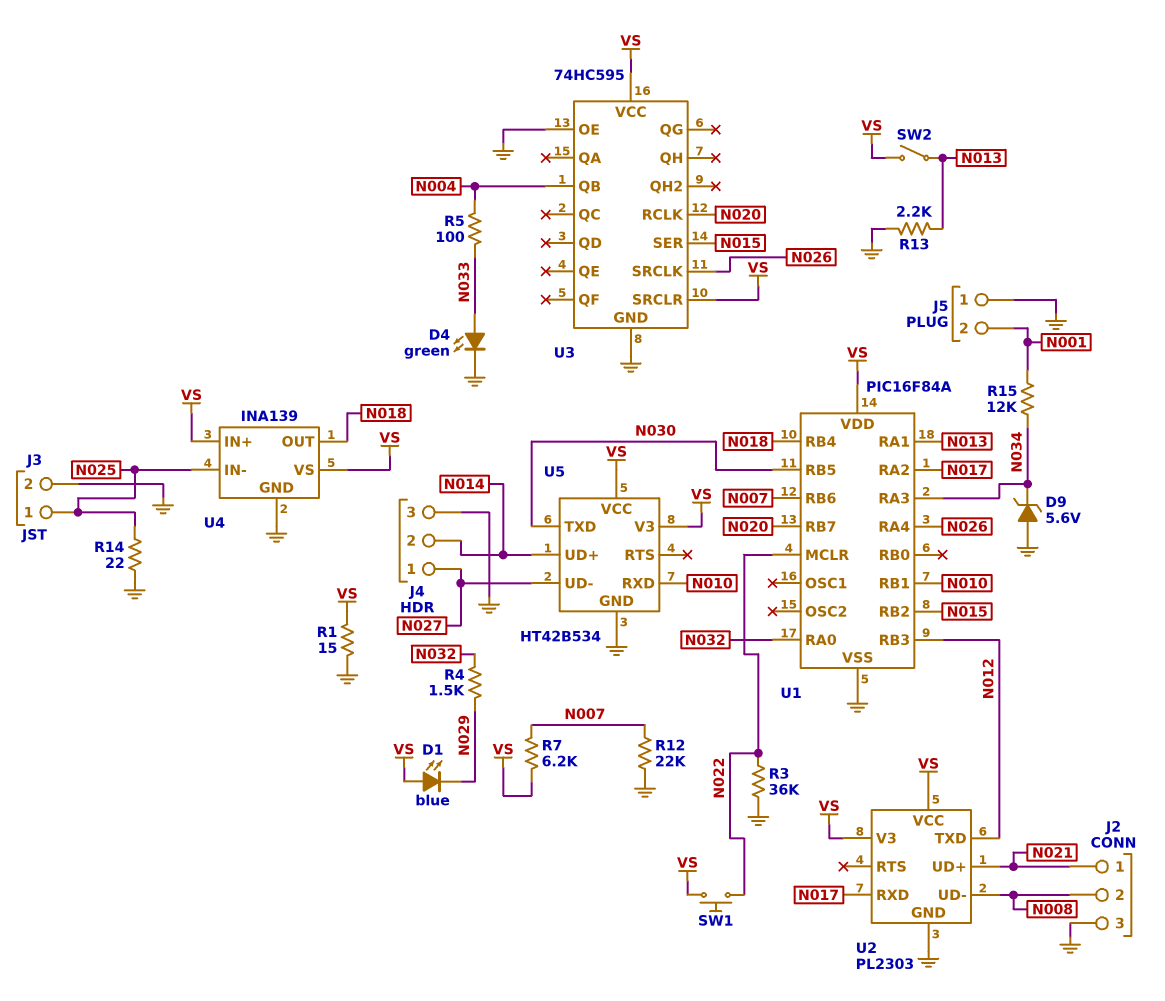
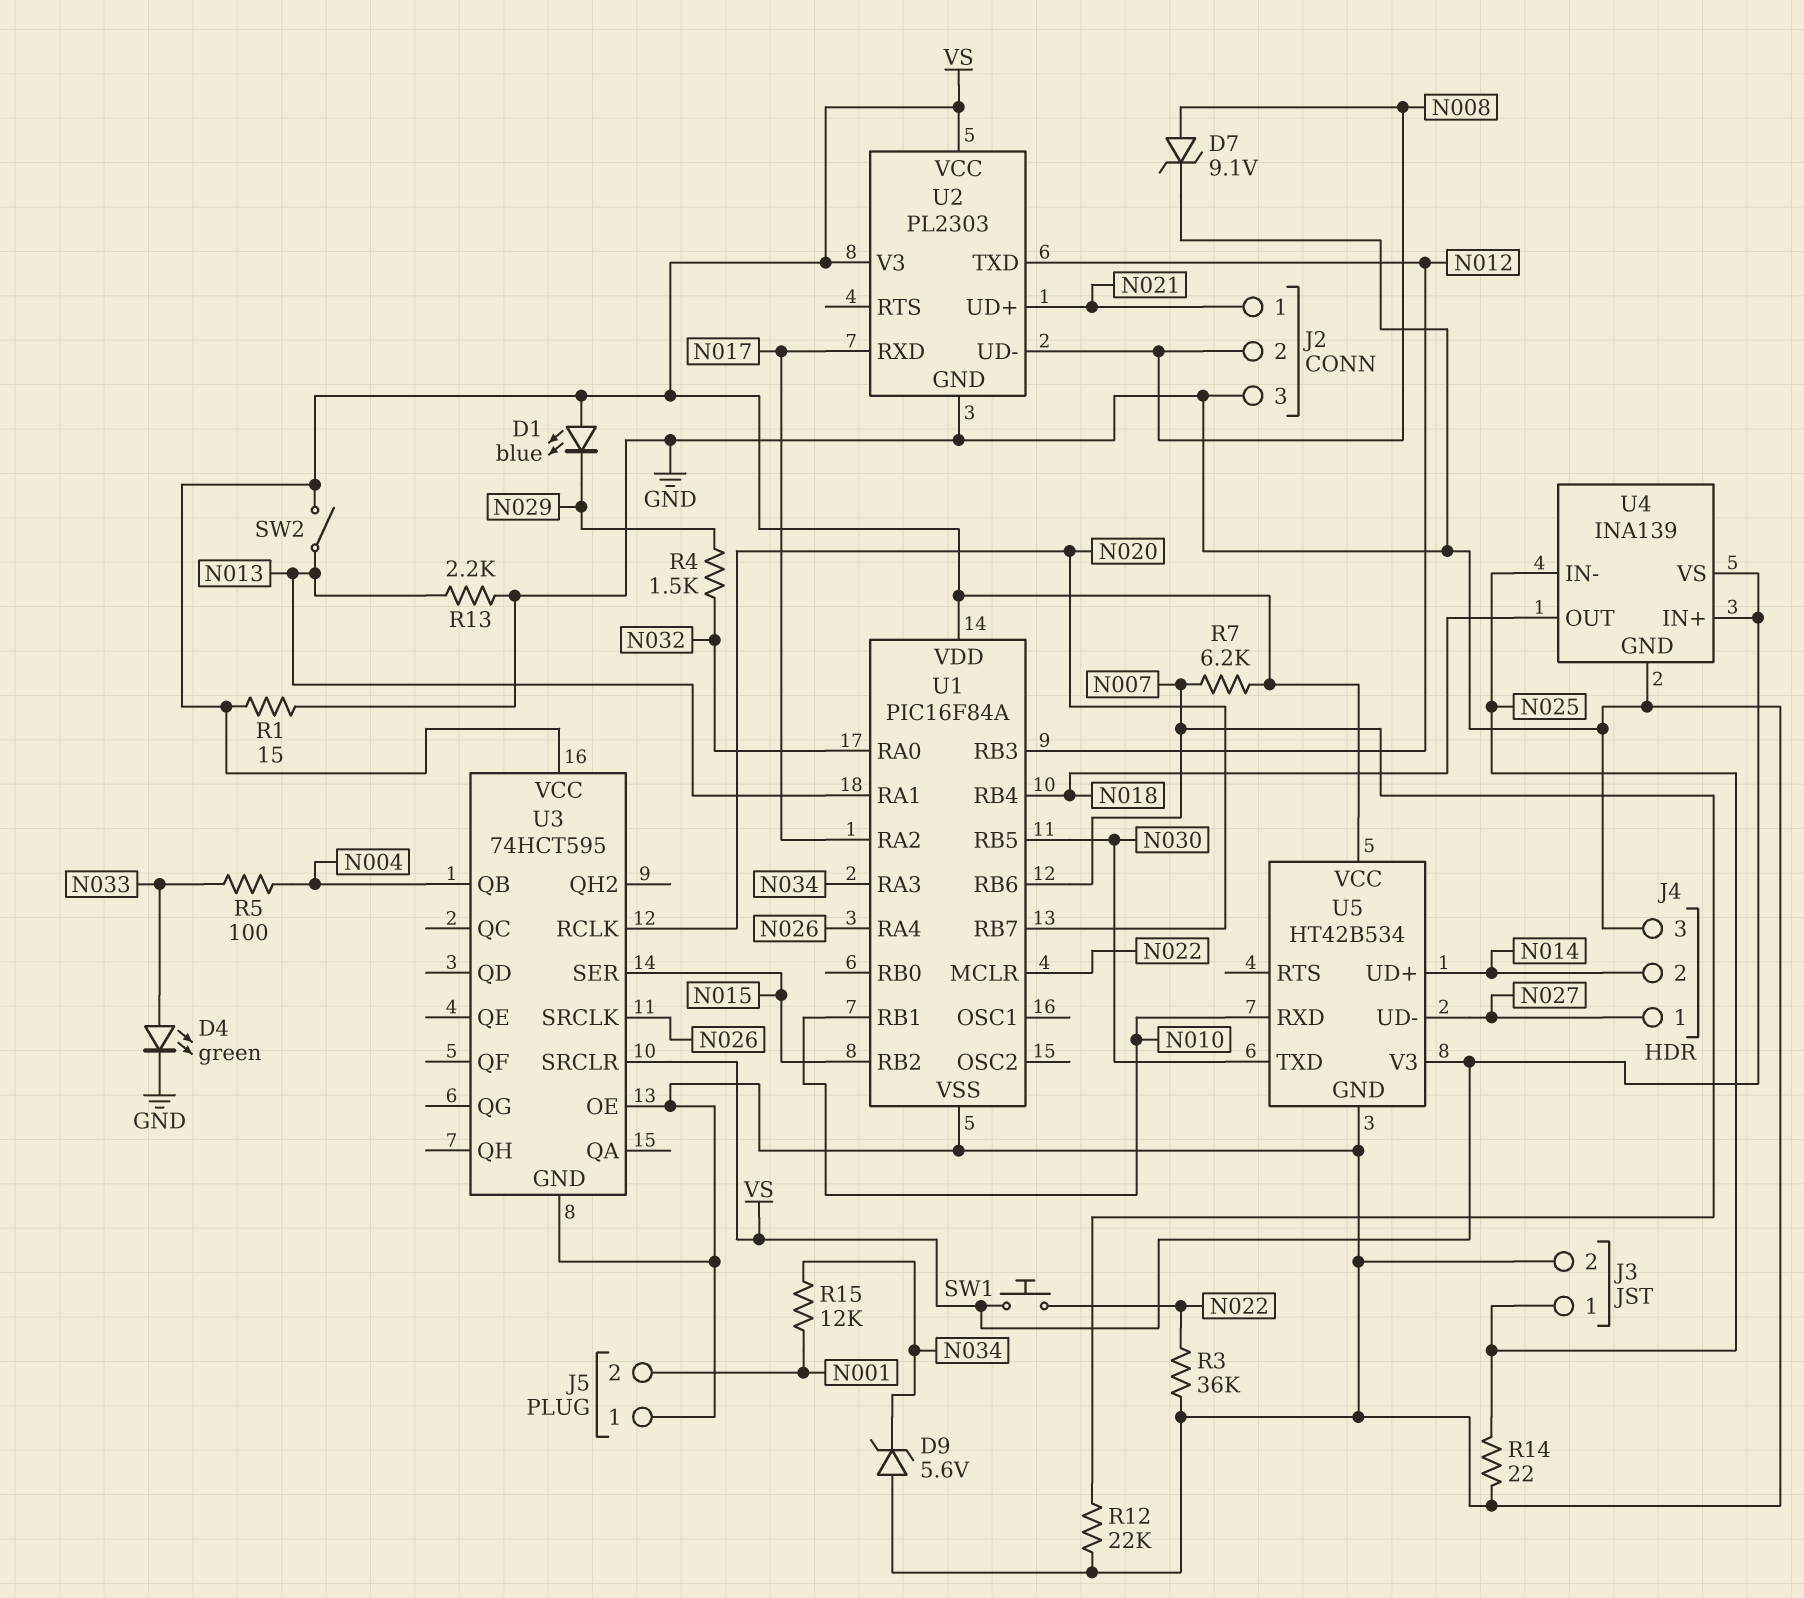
D7: none -> zener 9.1V (A N008, K GND)
U3: 74HC595 -> 74HCT595

